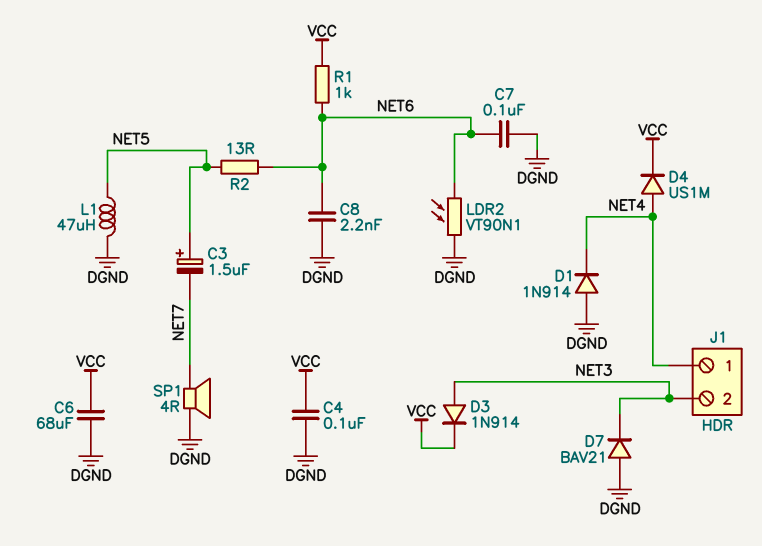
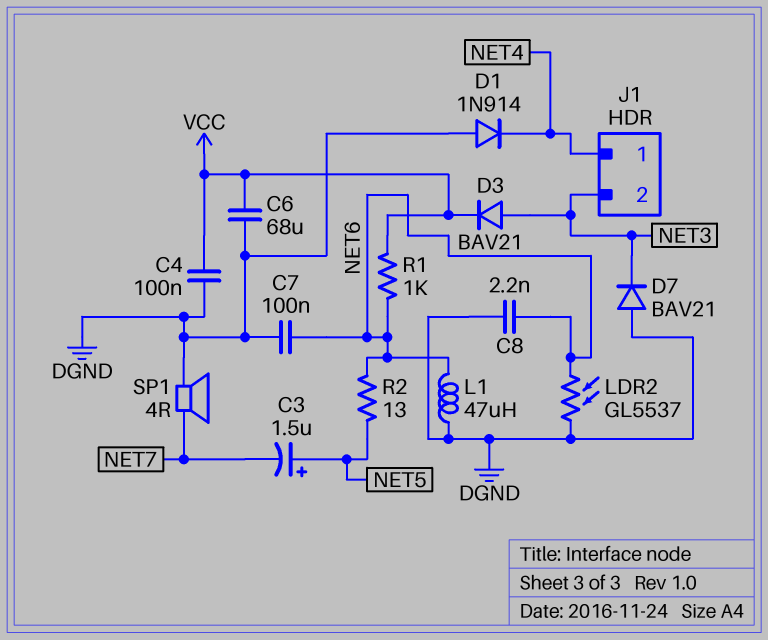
D3: diode 1N914 (A NET3, K VCC) -> diode BAV21 (A NET3, K VCC)
D4: diode US1M (A NET4, K VCC) -> none
L1: 47uH (DGND, NET5) -> 47uH (DGND, NET6)
LDR2: VT90N1 (DGND, NET6) -> GL5537 (DGND, NET6)

